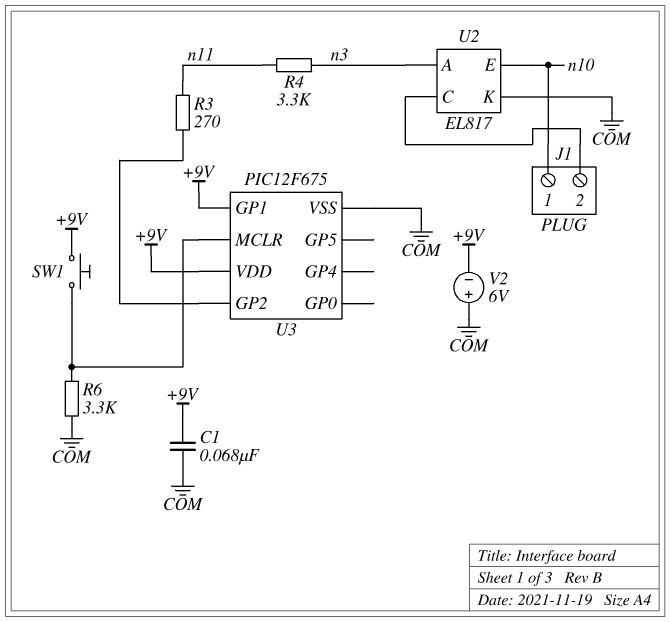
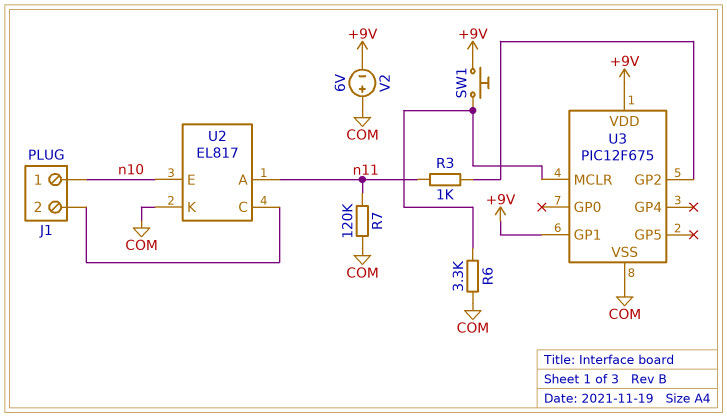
C1: 68nF (+9V, COM) -> none
R3: 270 (U3/GP2, n11) -> 1k (U3/GP2, n11)
R4: 3.3k (n3, n11) -> none
R7: none -> 120k (COM, n11)
U2 pin A: n3 -> n11

